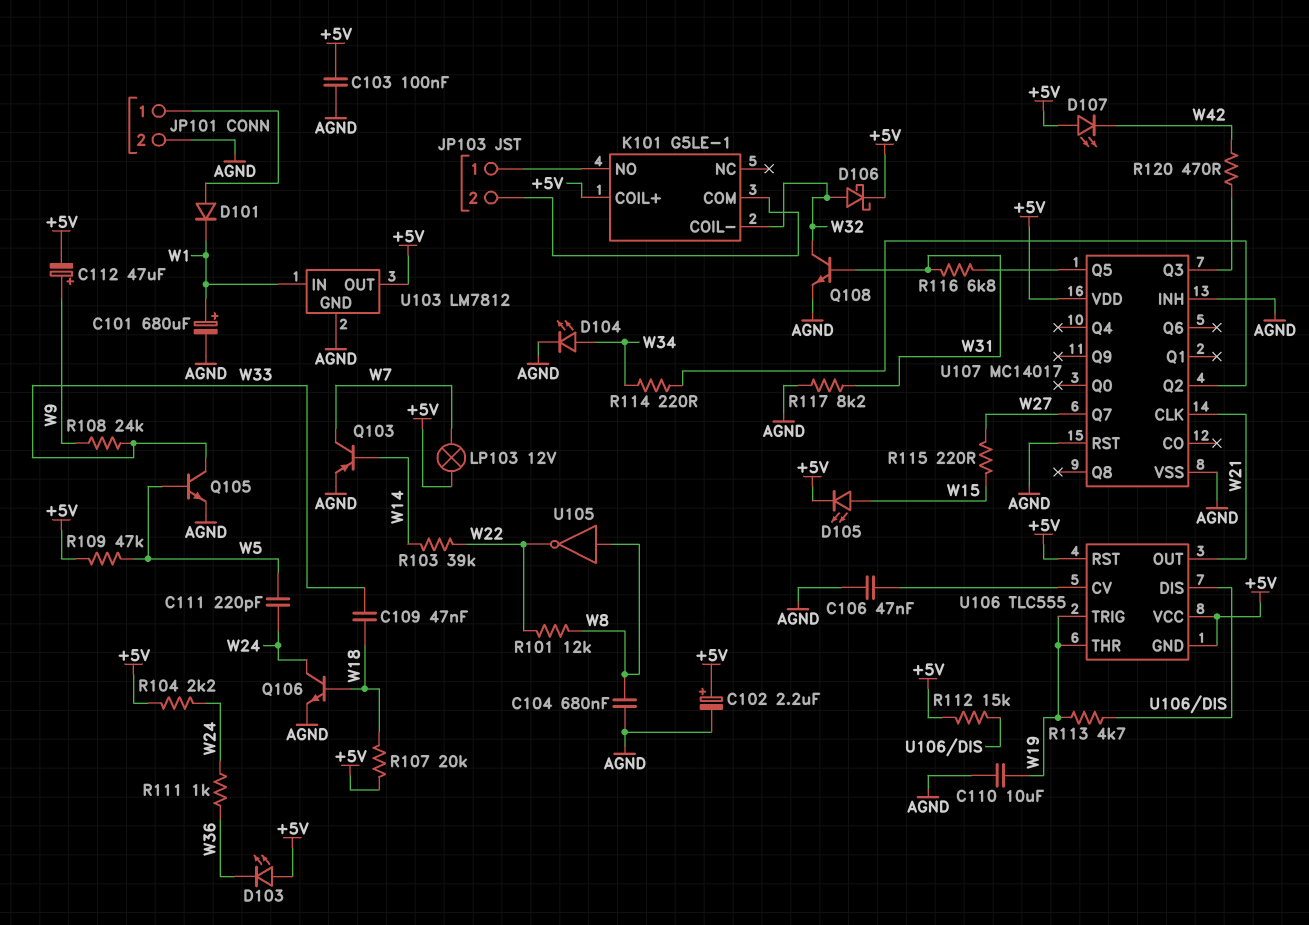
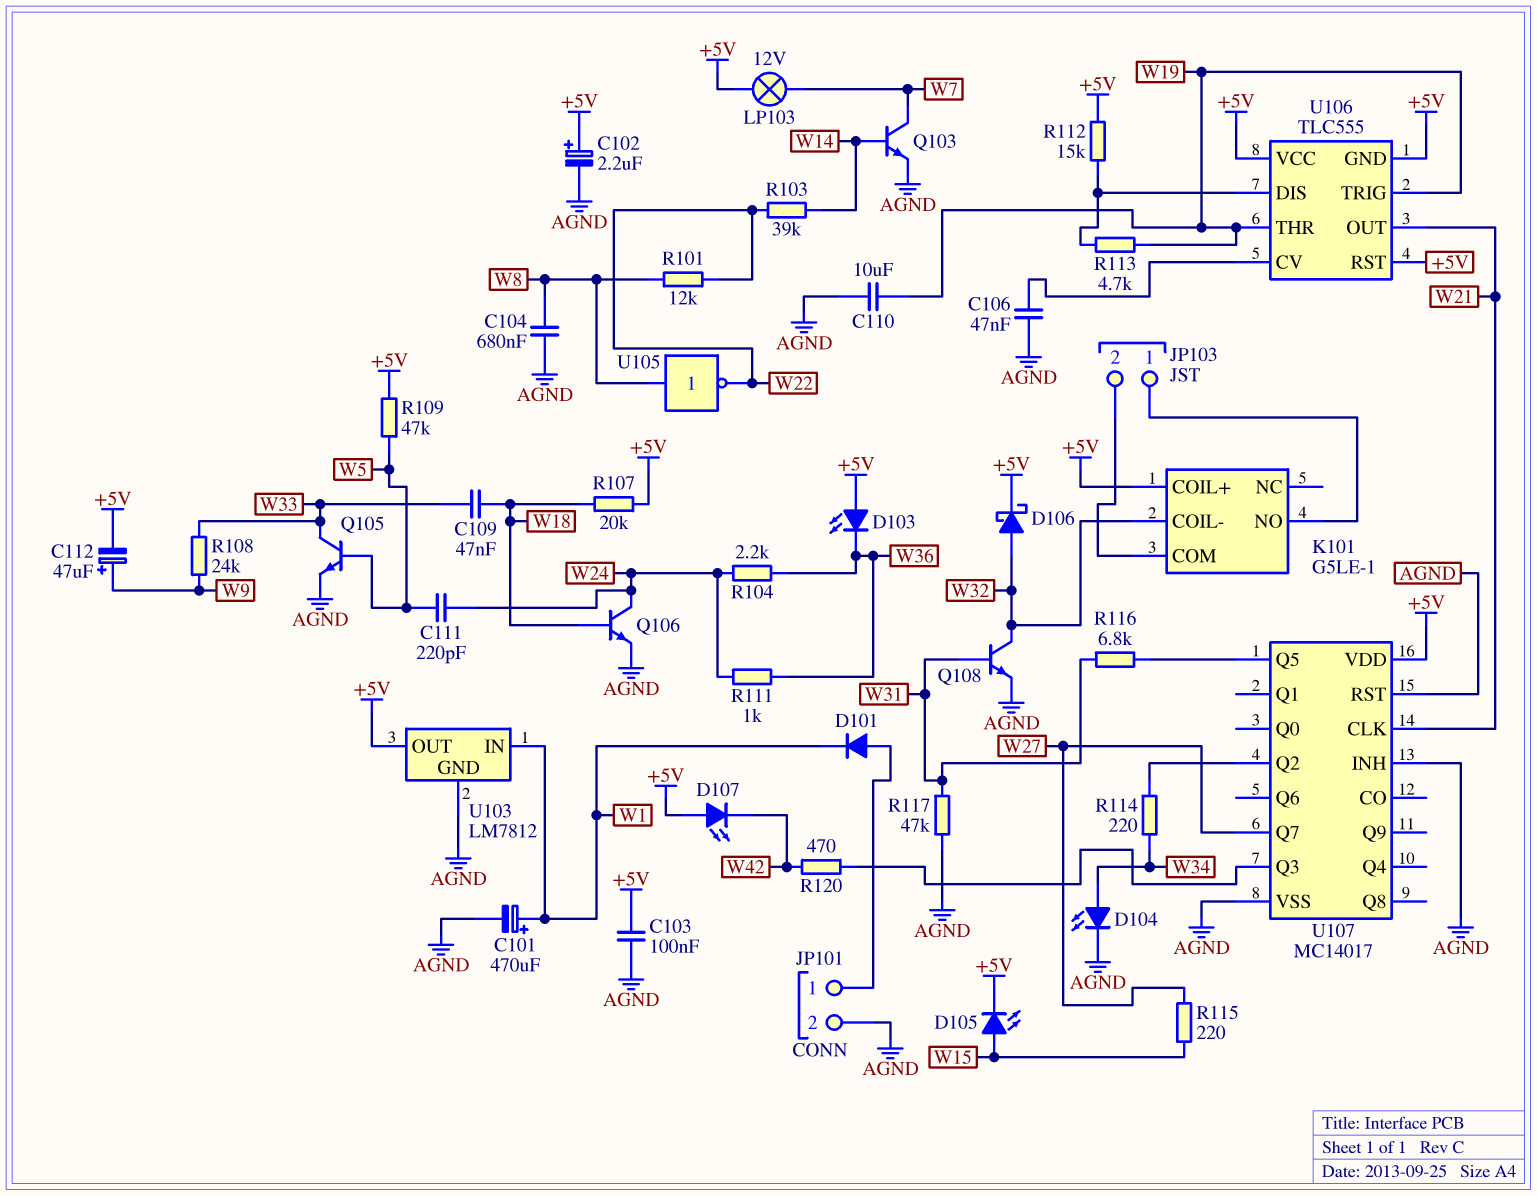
C101: 680uF (plus W1, minus AGND) -> 470uF (plus W1, minus AGND)
Q103: PNP (B W14, C W7, E AGND) -> NPN (B W14, C W7, E AGND)
R104: 2.2k (+5V, W24) -> 2.2k (W24, W36)
R117: 8.2k (AGND, W31) -> 47k (AGND, W31)

